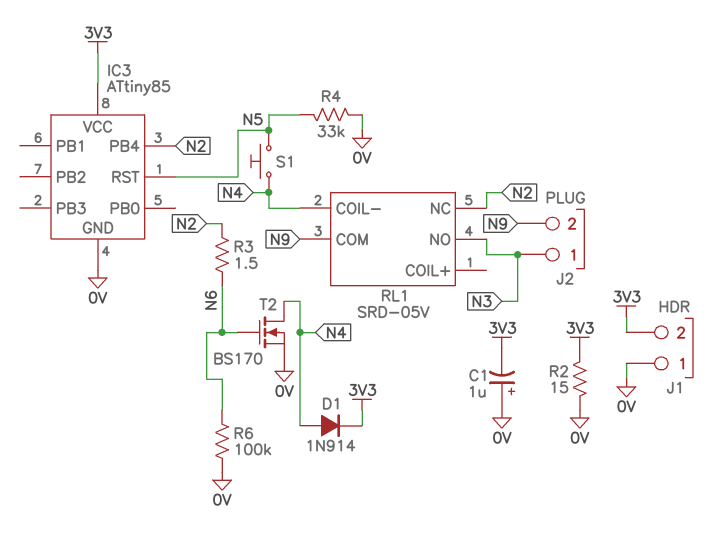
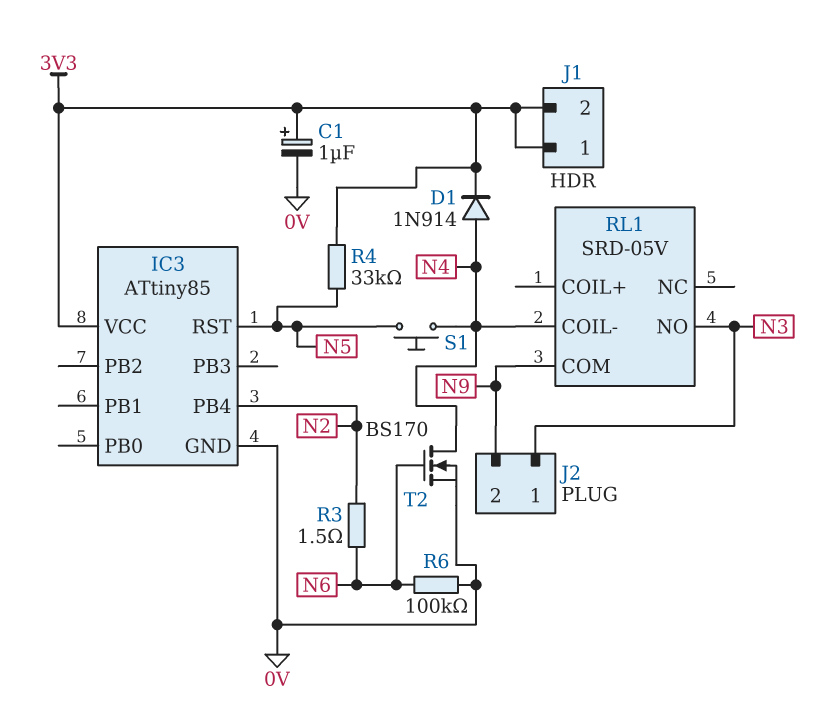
C1: 1uF (plus 0V, minus 3V3) -> 1uF (plus 3V3, minus 0V)
J1 pin 1: 0V -> 3V3
R2: 15 (0V, 3V3) -> none
R4: 33k (0V, N5) -> 33k (3V3, N5)
RL1 pin NC: N2 -> none

